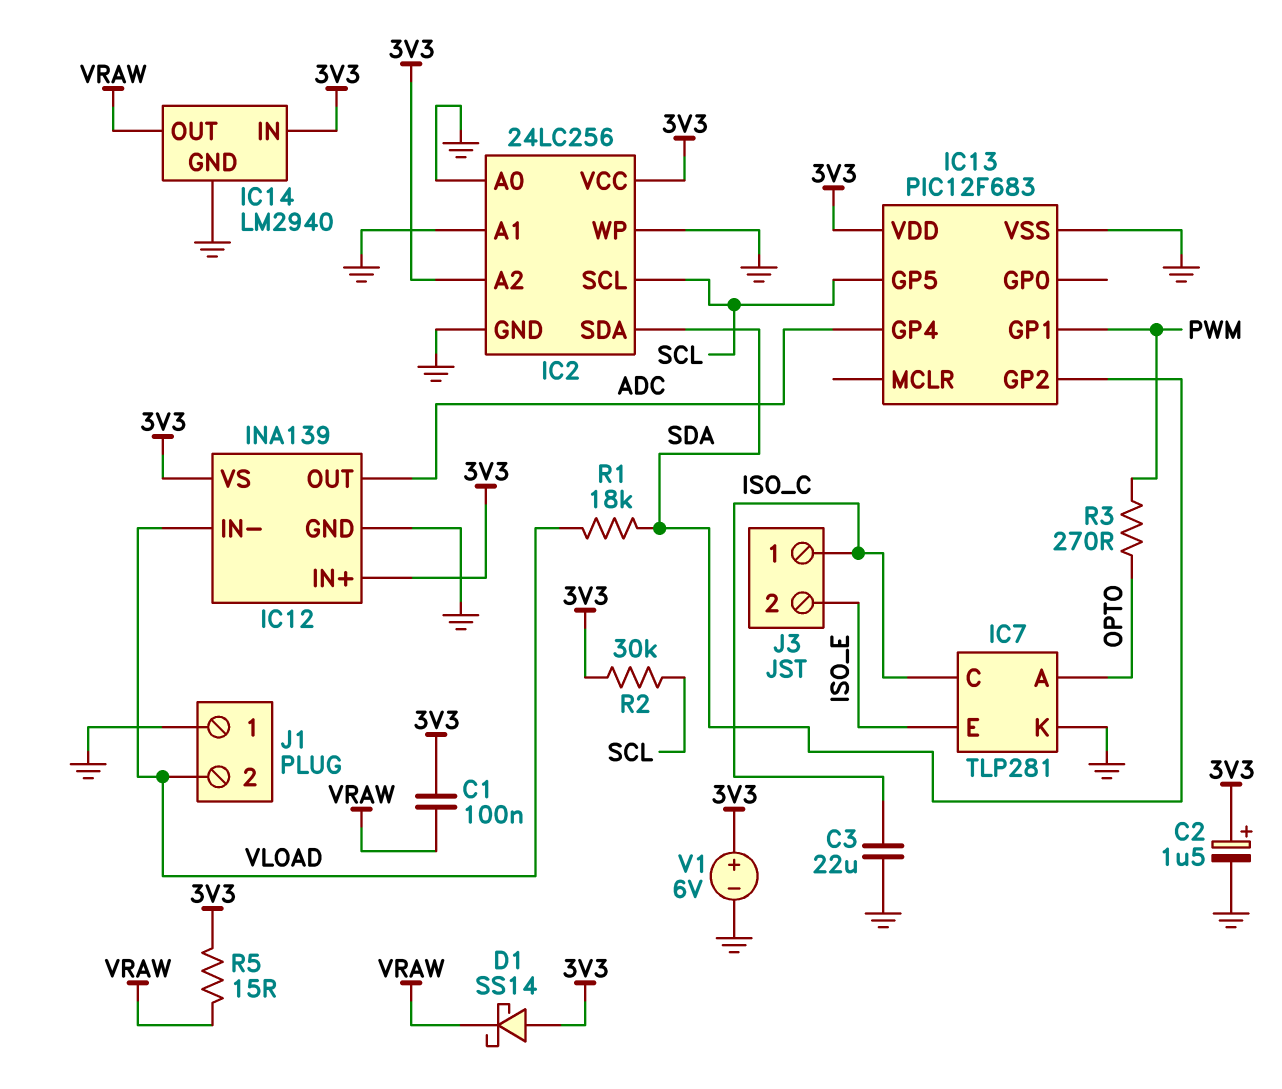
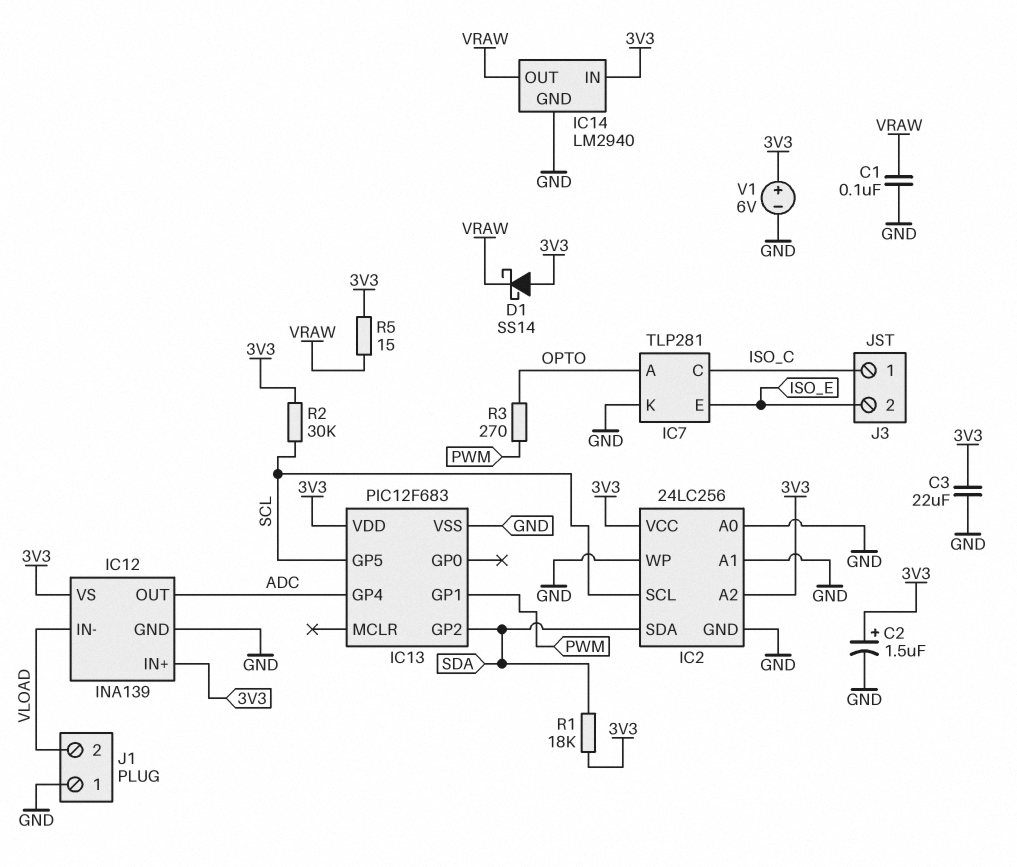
C1: 100nF (3V3, VRAW) -> 100nF (GND, VRAW)
C3: 22uF (GND, ISO_C) -> 22uF (3V3, GND)
R1: 18k (SDA, VLOAD) -> 18k (3V3, SDA)

